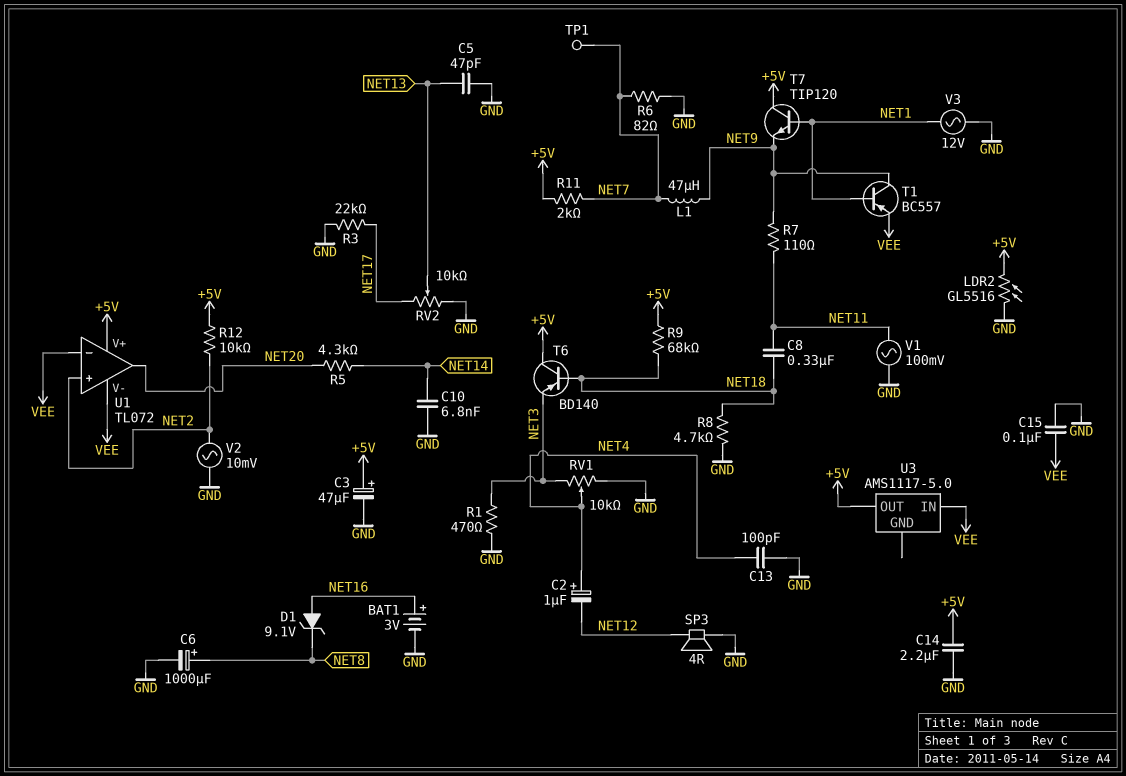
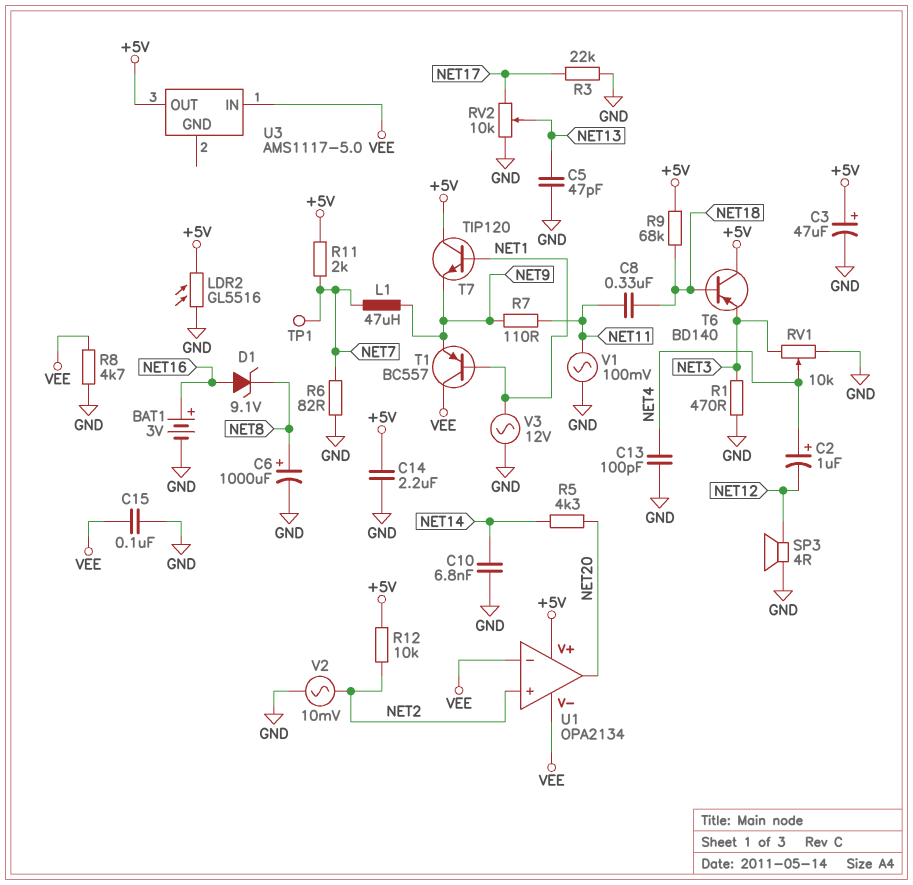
R8: 4.7k (GND, NET18) -> 4.7k (GND, VEE)
T1: PNP BC557 (B NET1, C NET9, E VEE) -> PNP BC557 (B NET1, C VEE, E NET9)
U1: TL072 -> OPA2134

